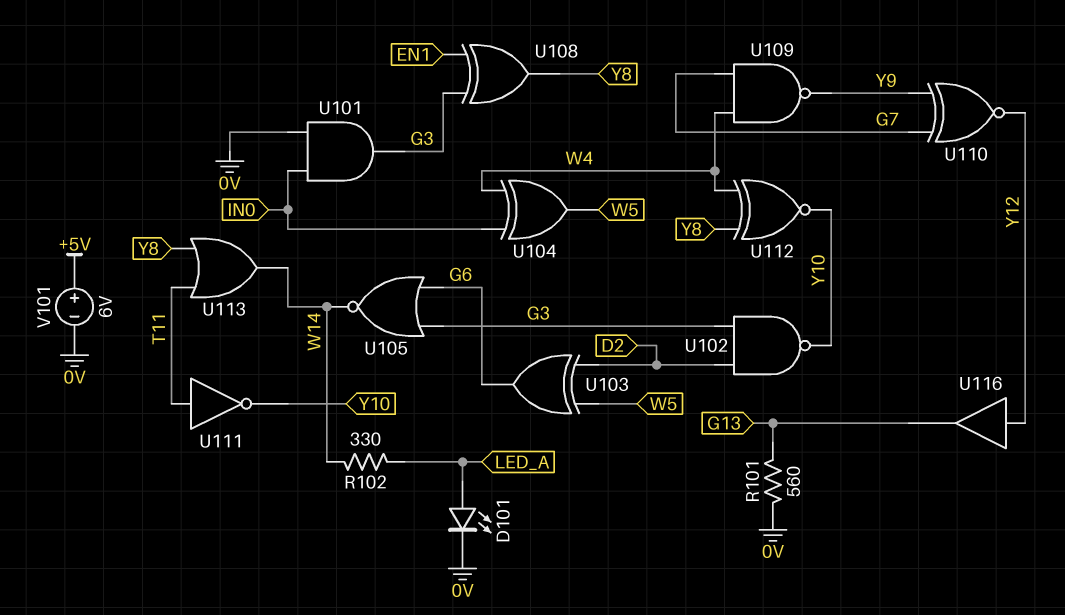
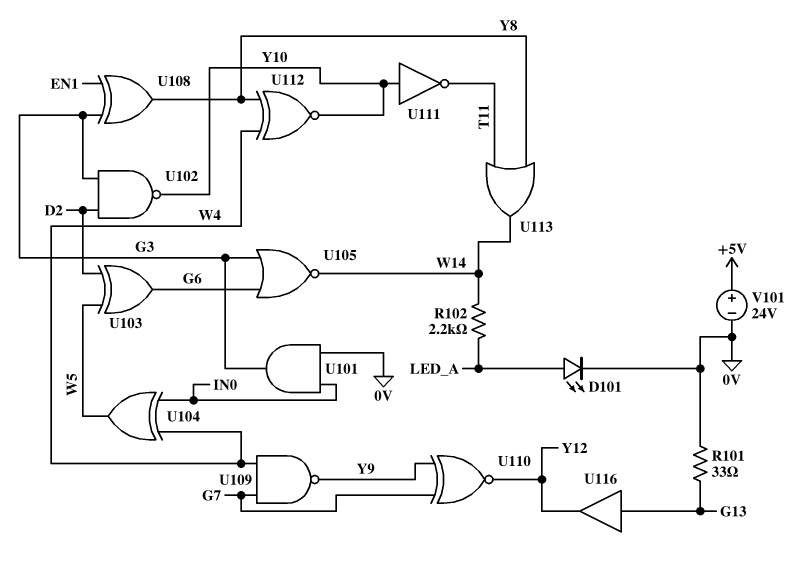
R101: 560 (0V, G13) -> 33 (0V, G13)
R102: 330 (LED_A, W14) -> 2.2k (LED_A, W14)
U111: NOT (in T11, out Y10) -> NOT (in Y10, out T11)
U116: buffer (in Y12, out G13) -> buffer (in G13, out Y12)
V101: 6V (plus +5V, minus 0V) -> 24V (plus +5V, minus 0V)

